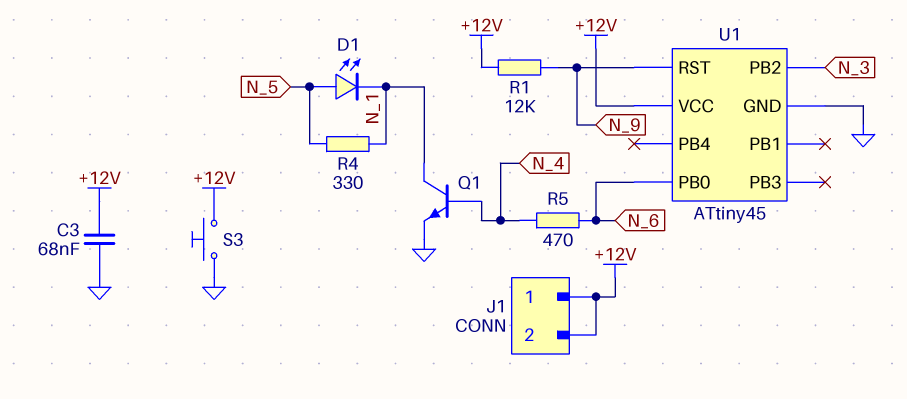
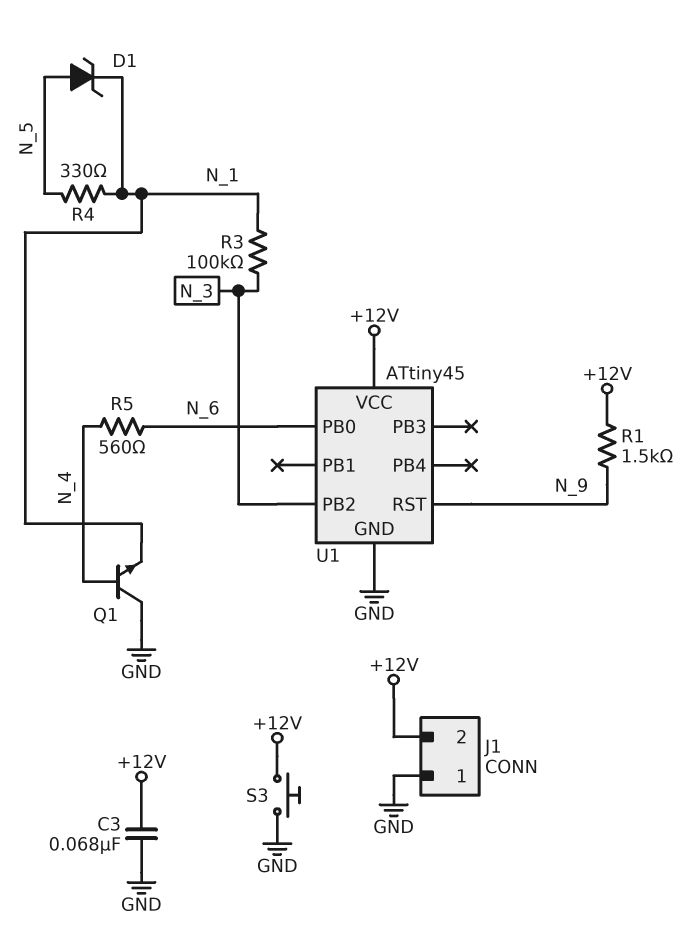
D1: LED (A N_5, K N_1) -> zener (A N_5, K N_1)
J1 pin 1: +12V -> GND
Q1: NPN (B N_4, C N_1, E GND) -> NPN (B N_4, C GND, E N_1)
R1: 12k (+12V, N_9) -> 1.5k (+12V, N_9)
R3: none -> 100k (N_1, N_3)
R5: 470 (N_4, N_6) -> 560 (N_4, N_6)

